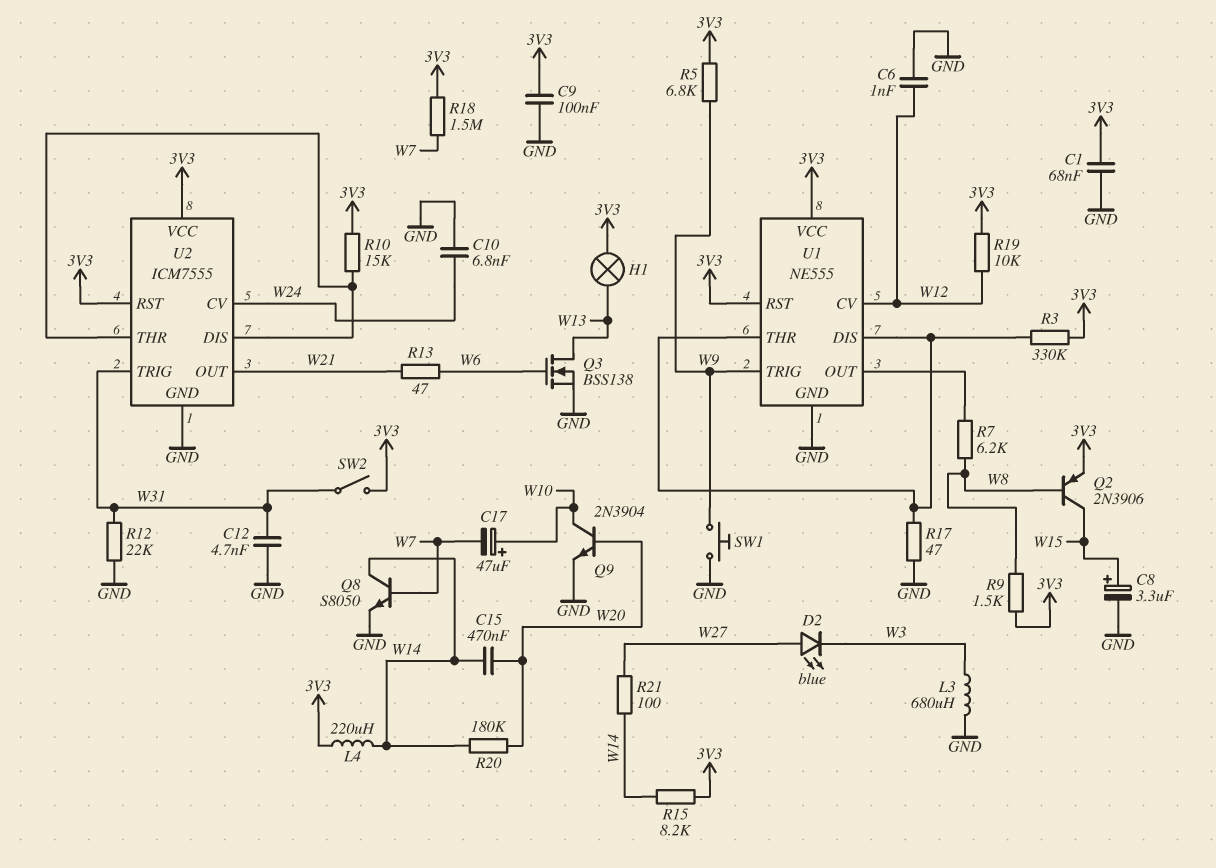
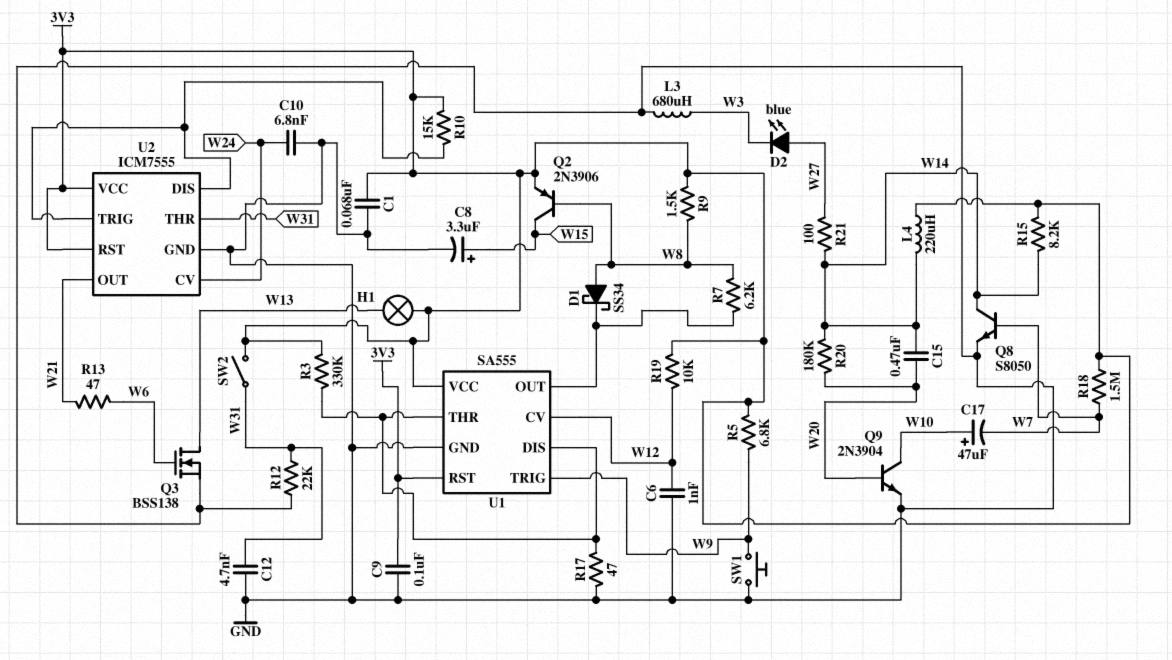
D1: none -> schottky SS34 (A W8, K U1/OUT)
U1: NE555 -> SA555
U2 pin THR: U2/DIS -> W31
U2 pin TRIG: W31 -> U2/DIS

